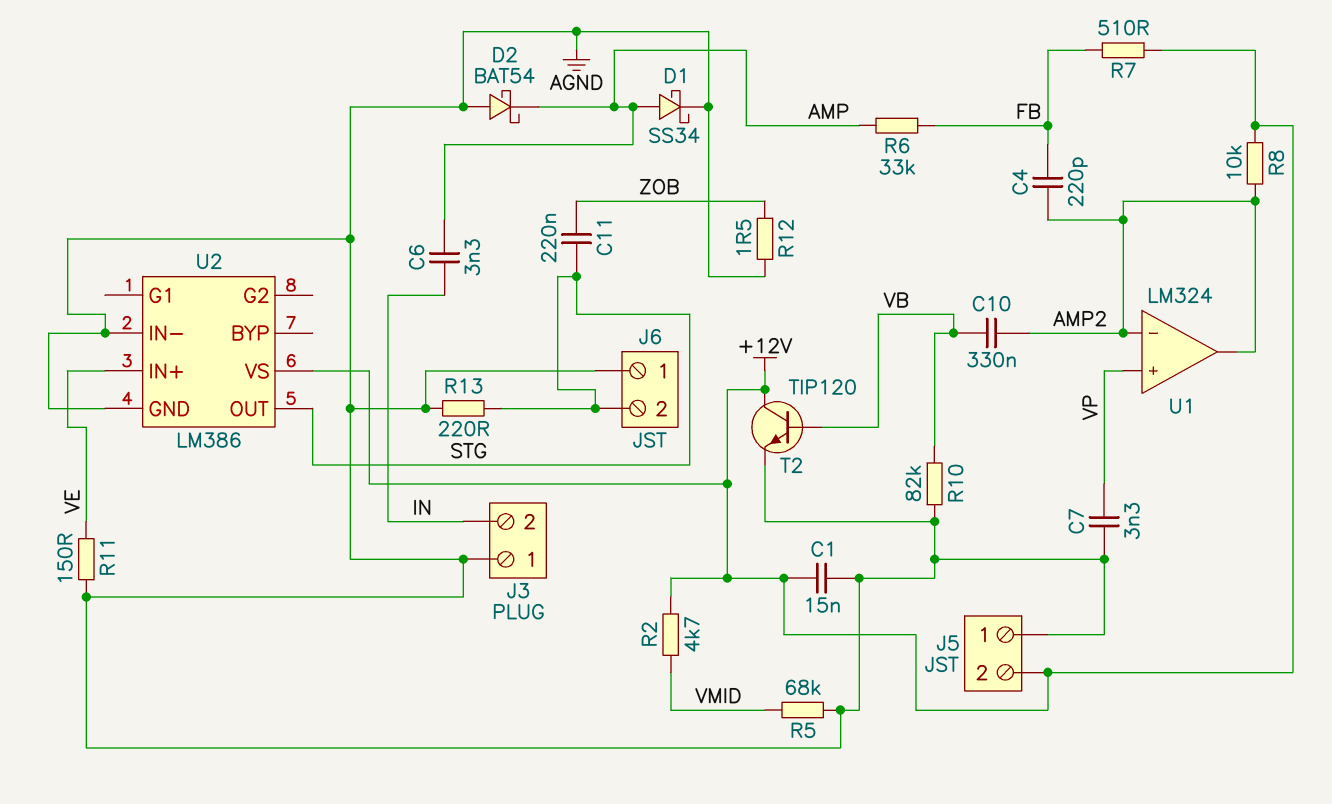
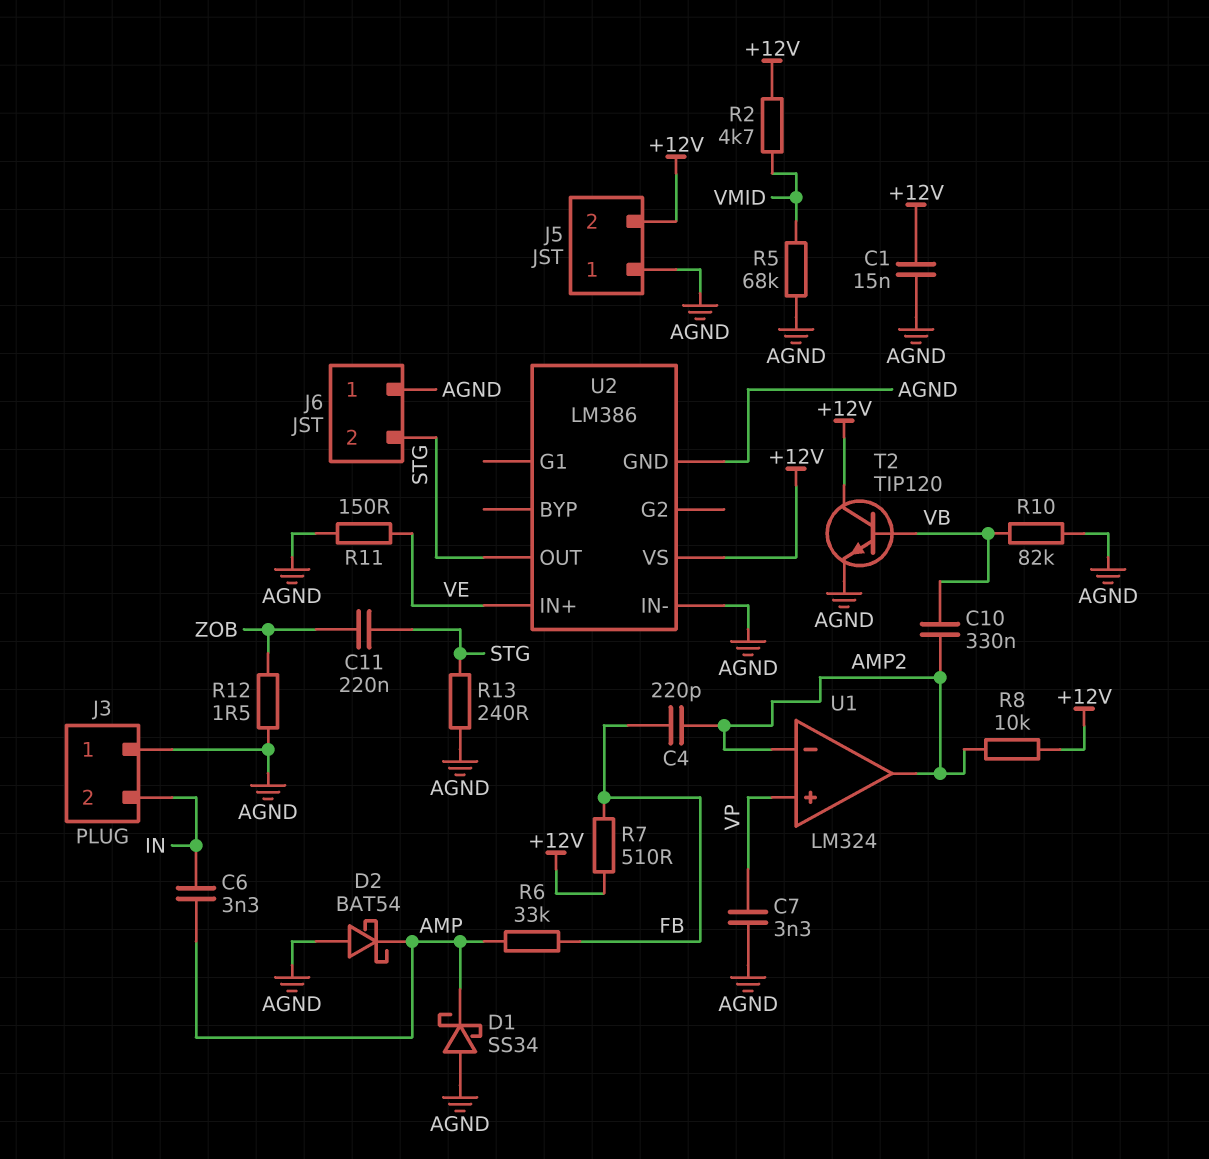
D1: schottky SS34 (A AMP, K AGND) -> schottky SS34 (A AGND, K AMP)
R13: 220 (AGND, STG) -> 240 (AGND, STG)

